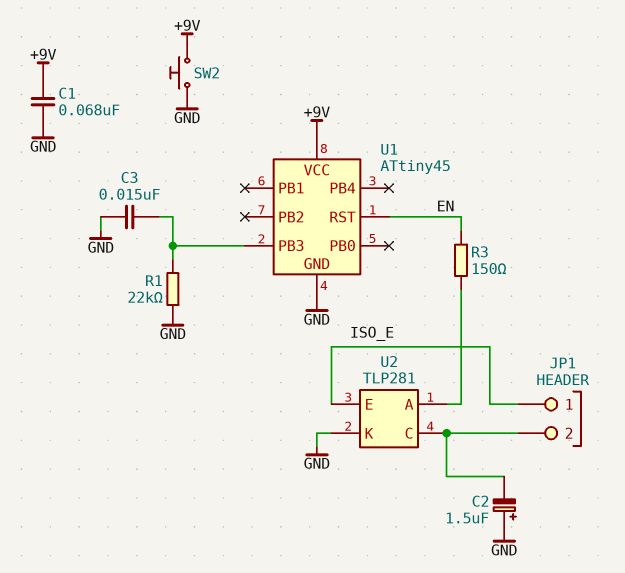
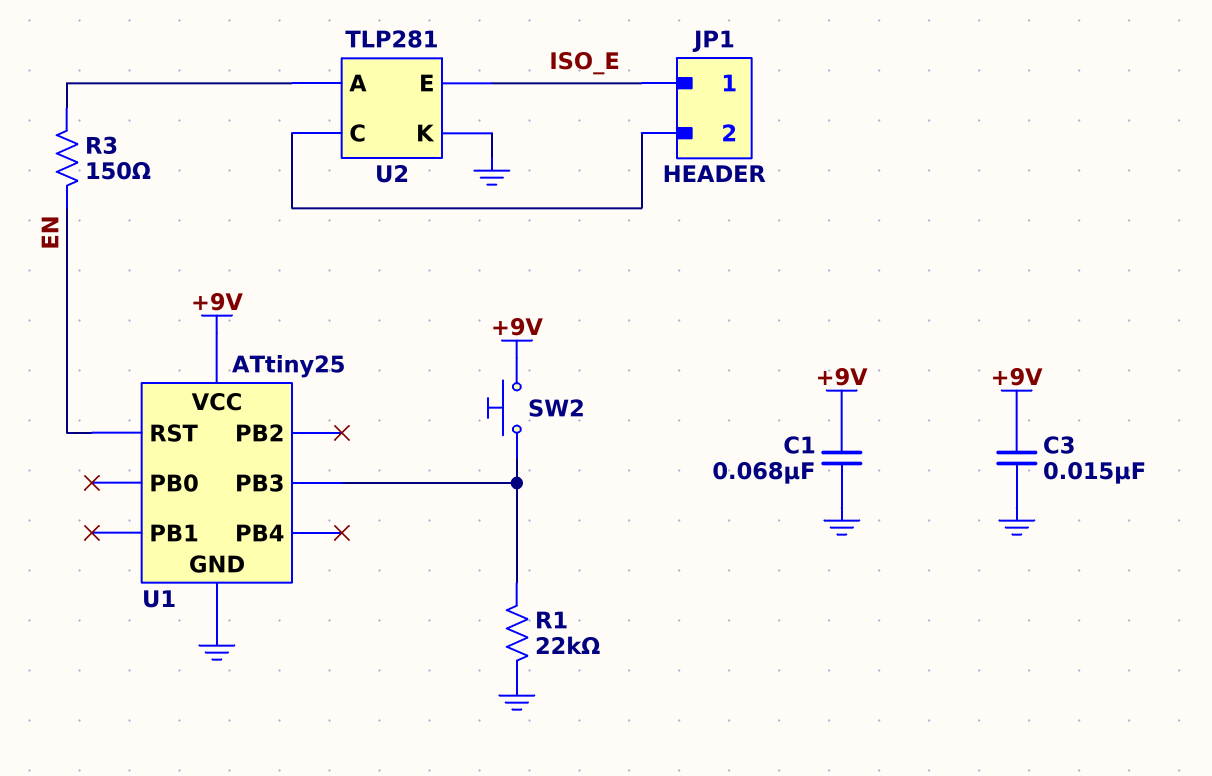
C2: 1.5uF (plus GND, minus JP1/2) -> none
C3: 15nF (GND, U1/PB3) -> 15nF (+9V, GND)
SW2: button (+9V, GND) -> button (+9V, U1/PB3)
U1: ATtiny45 -> ATtiny25

